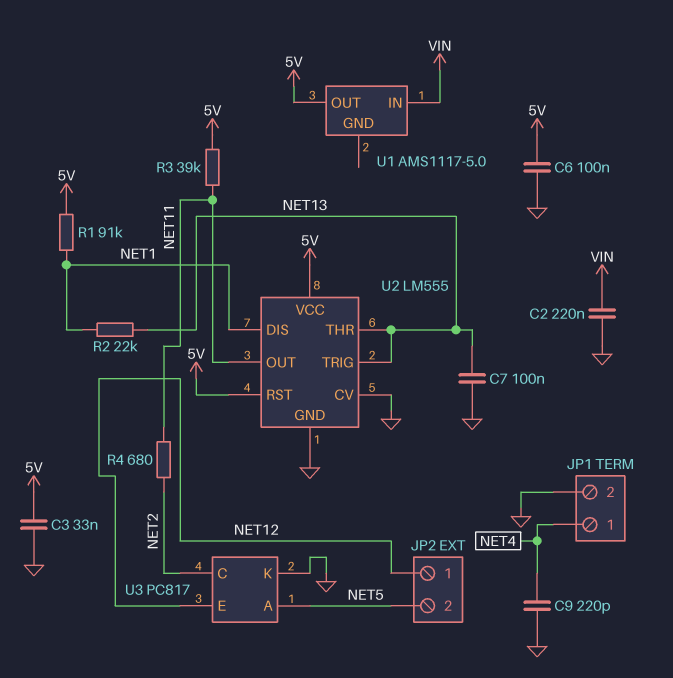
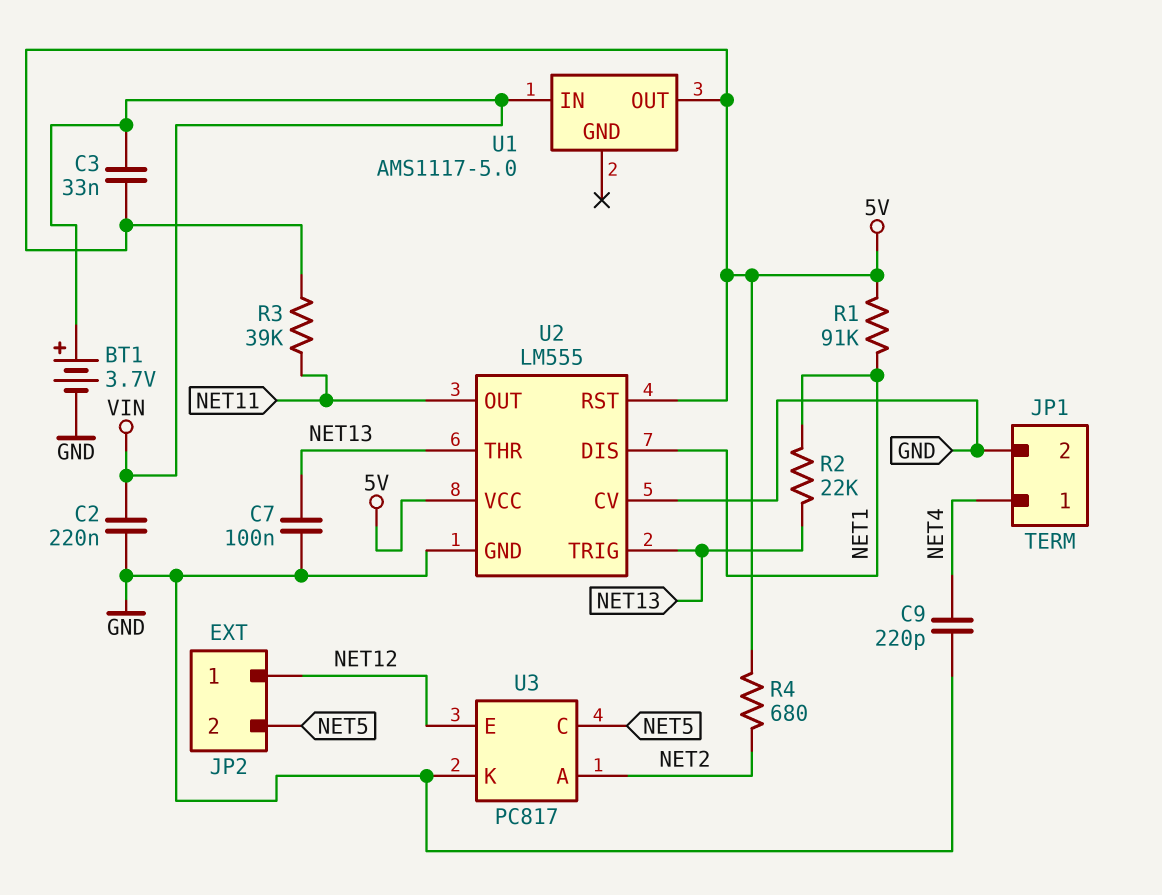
BT1: none -> 3.7V (plus VIN, minus GND)
C3: 33nF (5V, GND) -> 33nF (5V, VIN)
C6: 100nF (5V, GND) -> none
R4: 680 (NET2, NET11) -> 680 (5V, NET2)
U3 pin A: NET5 -> NET2
U3 pin C: NET2 -> NET5

